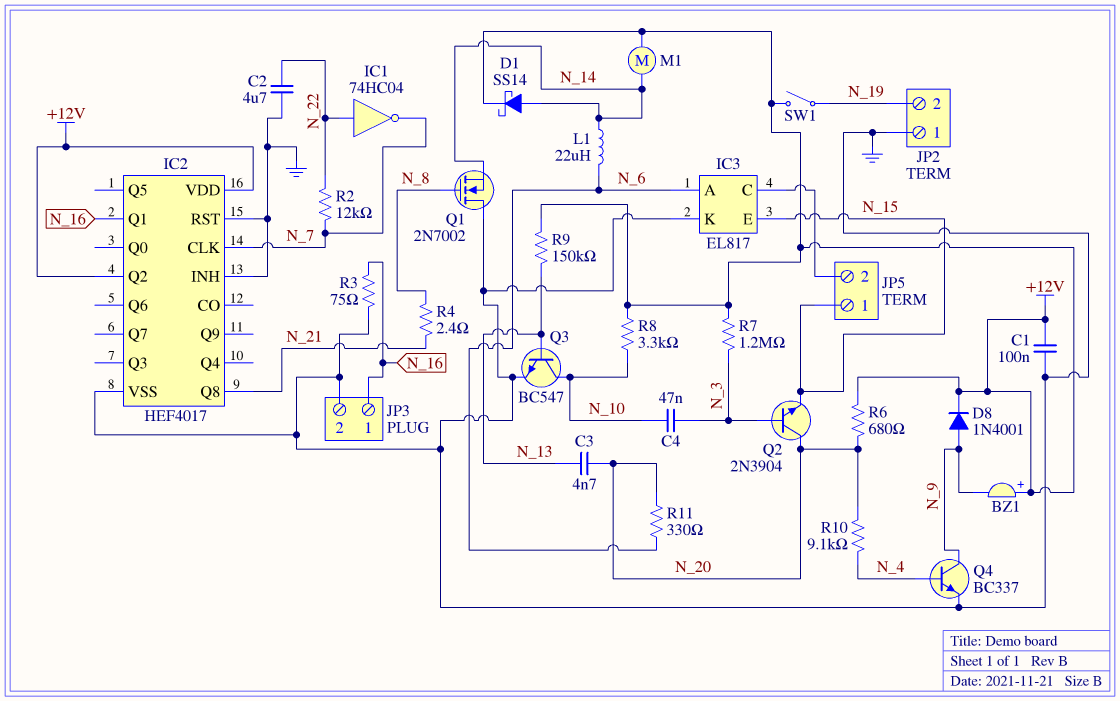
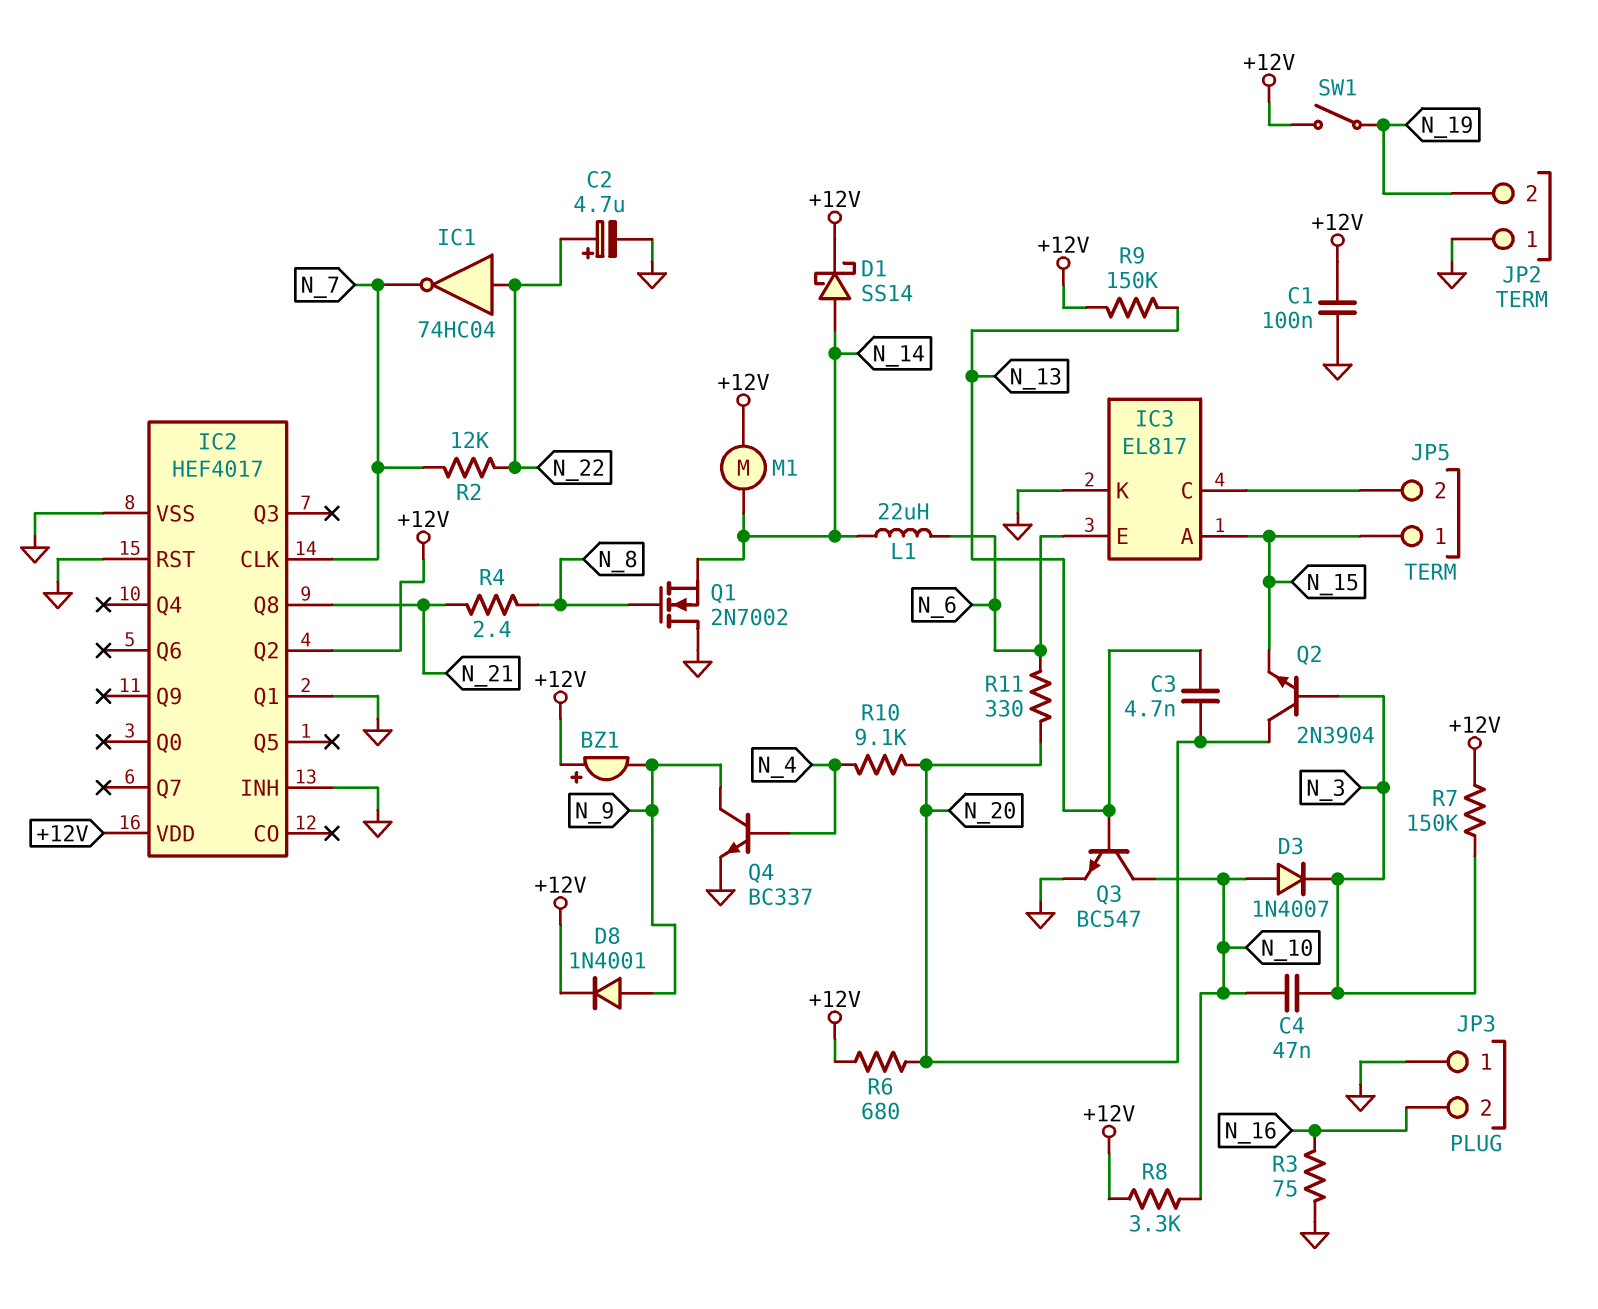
C2: 4.7uF (GND, N_22) -> 4.7uF (plus N_22, minus GND)
D3: none -> diode 1N4007 (A N_10, K N_3)
IC2 pin Q1: N_16 -> GND
IC3 pin A: N_6 -> N_15
IC3 pin E: N_15 -> N_6
JP3 pin 1: N_16 -> GND
JP3 pin 2: GND -> N_16
R7: 1.2M (+12V, N_3) -> 150k (+12V, N_3)

